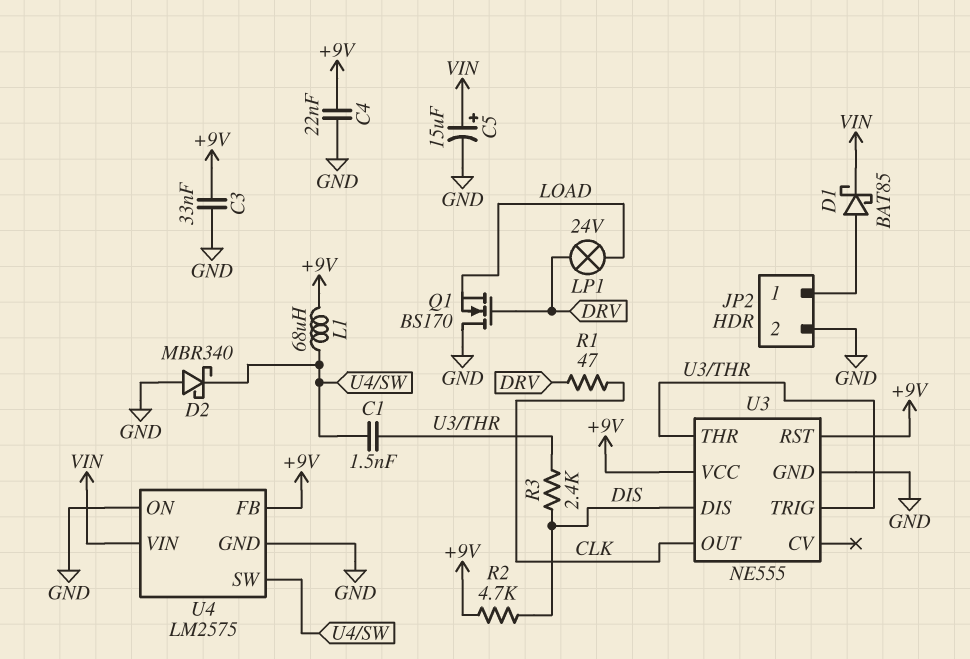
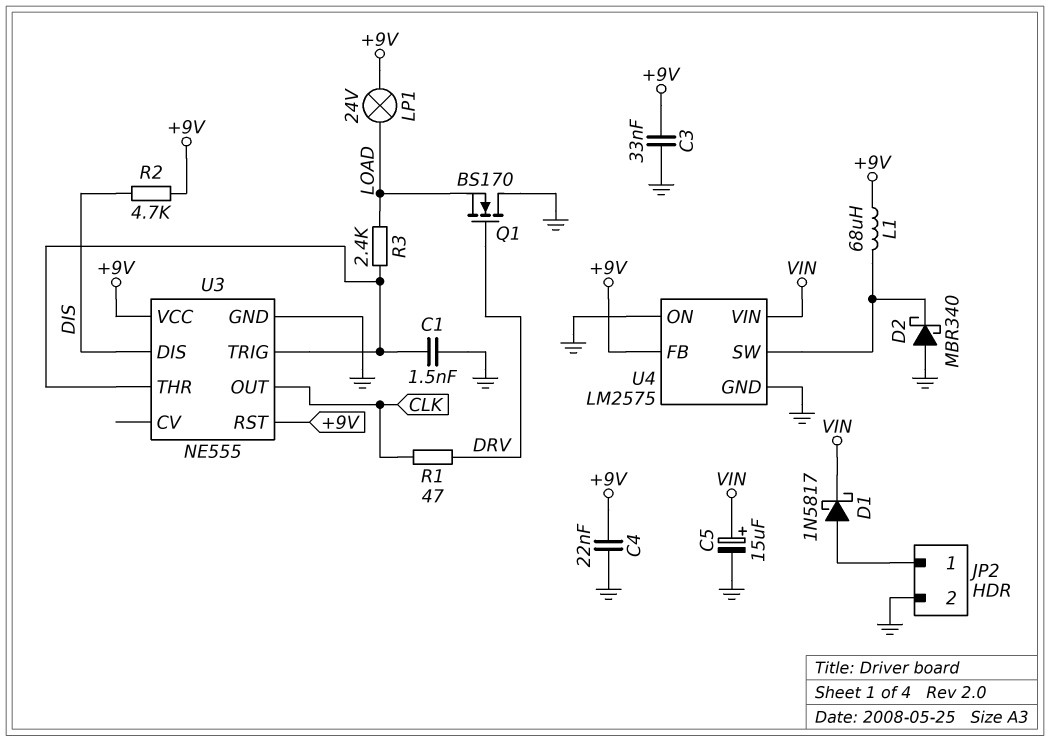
C1: 1.5nF (U3/THR, U4/SW) -> 1.5nF (GND, U3/THR)
D1: schottky BAT85 (A JP2/1, K VIN) -> schottky 1N5817 (A JP2/1, K VIN)
LP1: lamp 24V (DRV, LOAD) -> lamp 24V (+9V, LOAD)
R3: 2.4k (DIS, U3/THR) -> 2.4k (LOAD, U3/THR)

